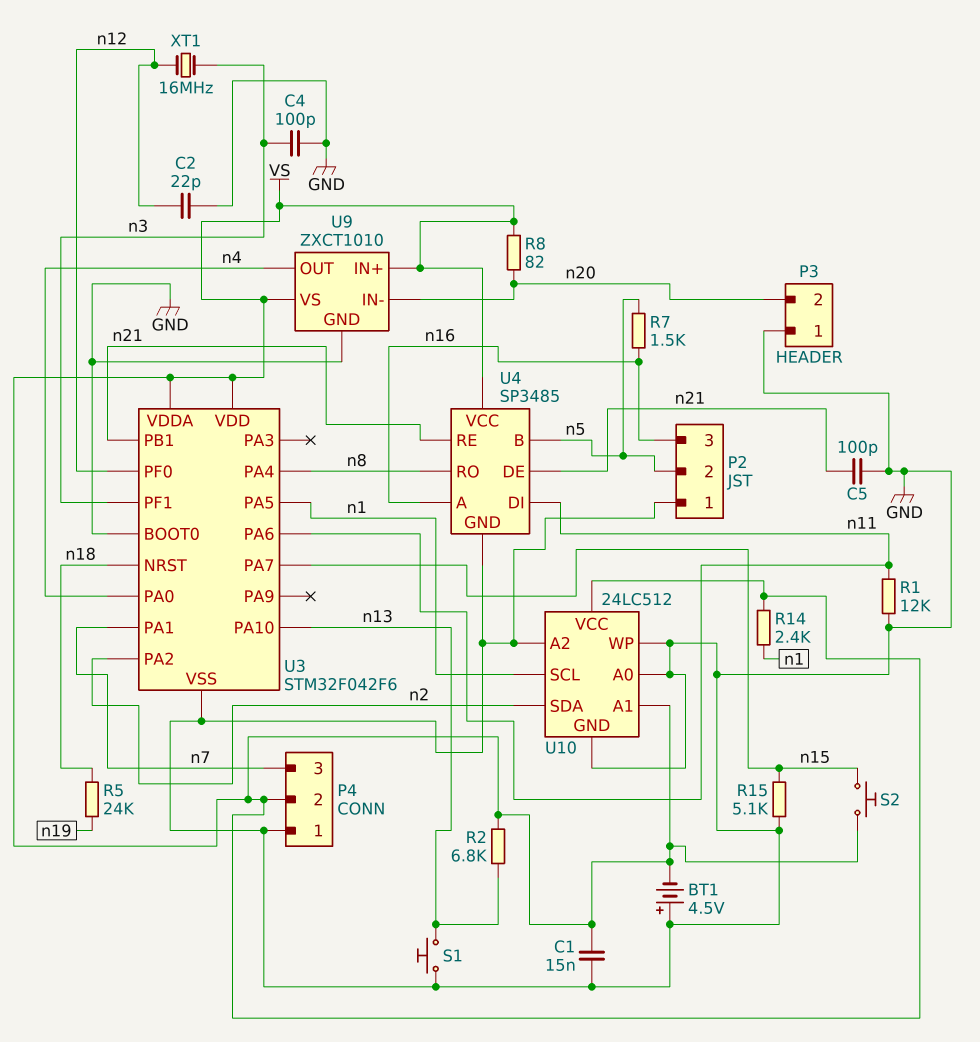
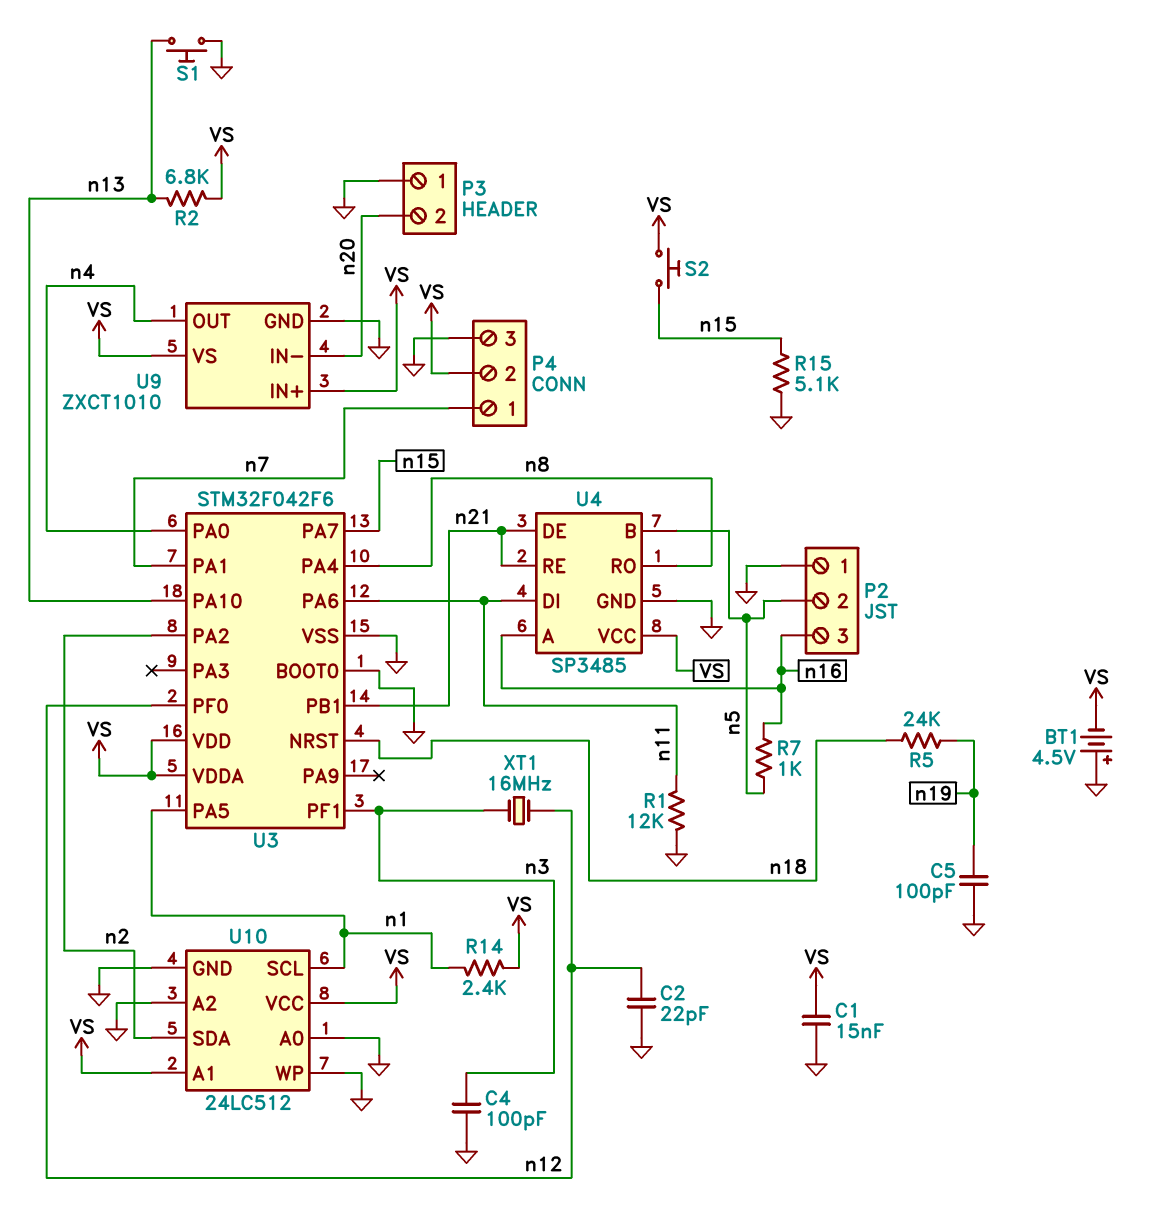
C5: 100pF (GND, n21) -> 100pF (GND, n19)
P4 pin 1: GND -> n7
P4 pin 3: n7 -> GND
R7: 1.5k (n5, n16) -> 1k (n5, n16)
R8: 82 (VS, n20) -> none

